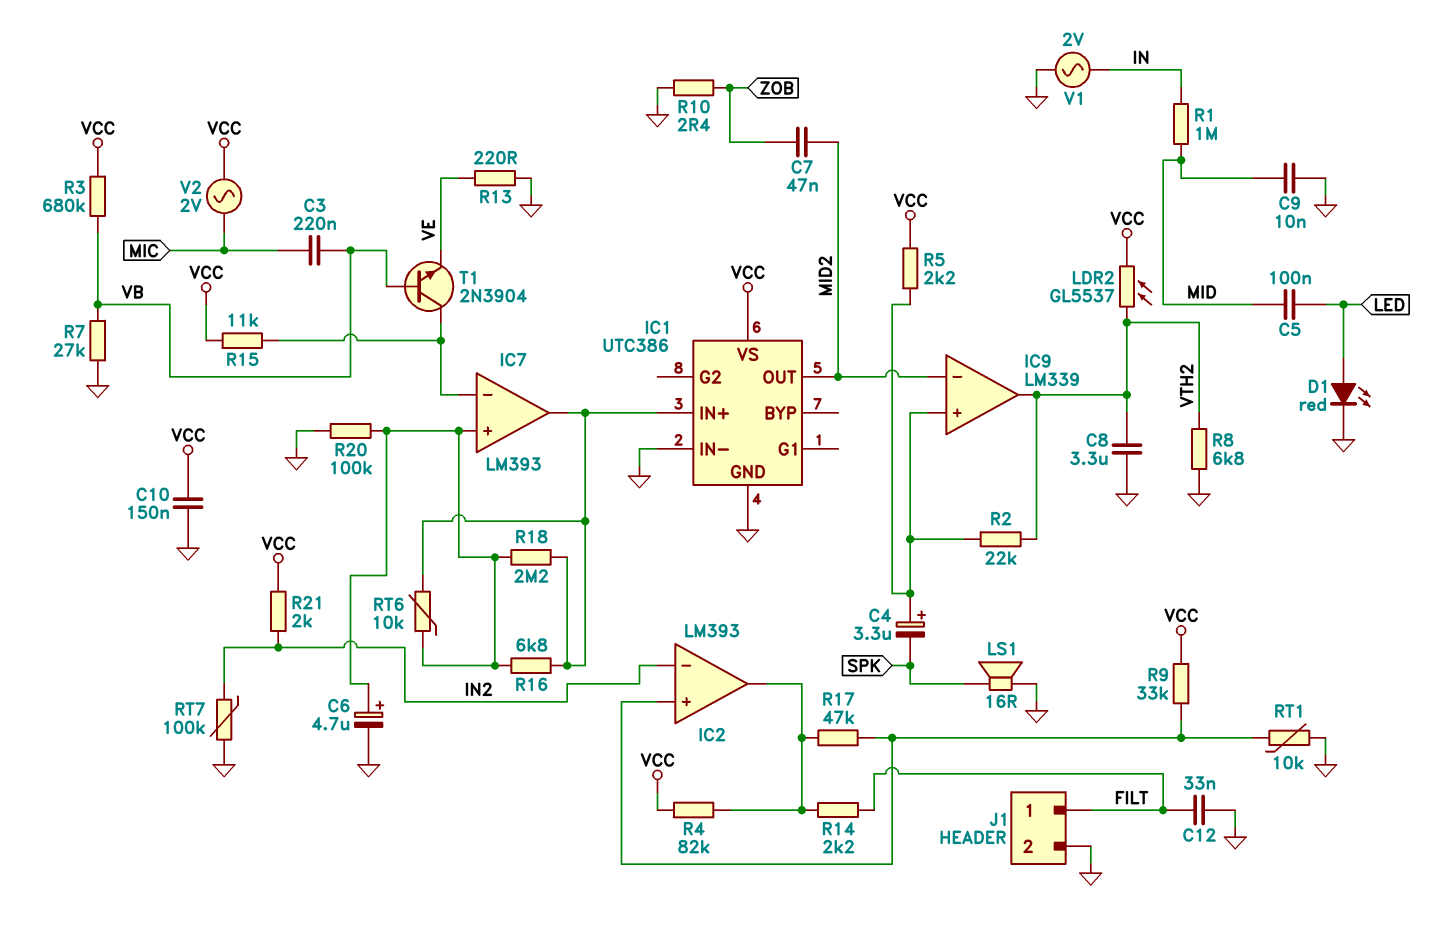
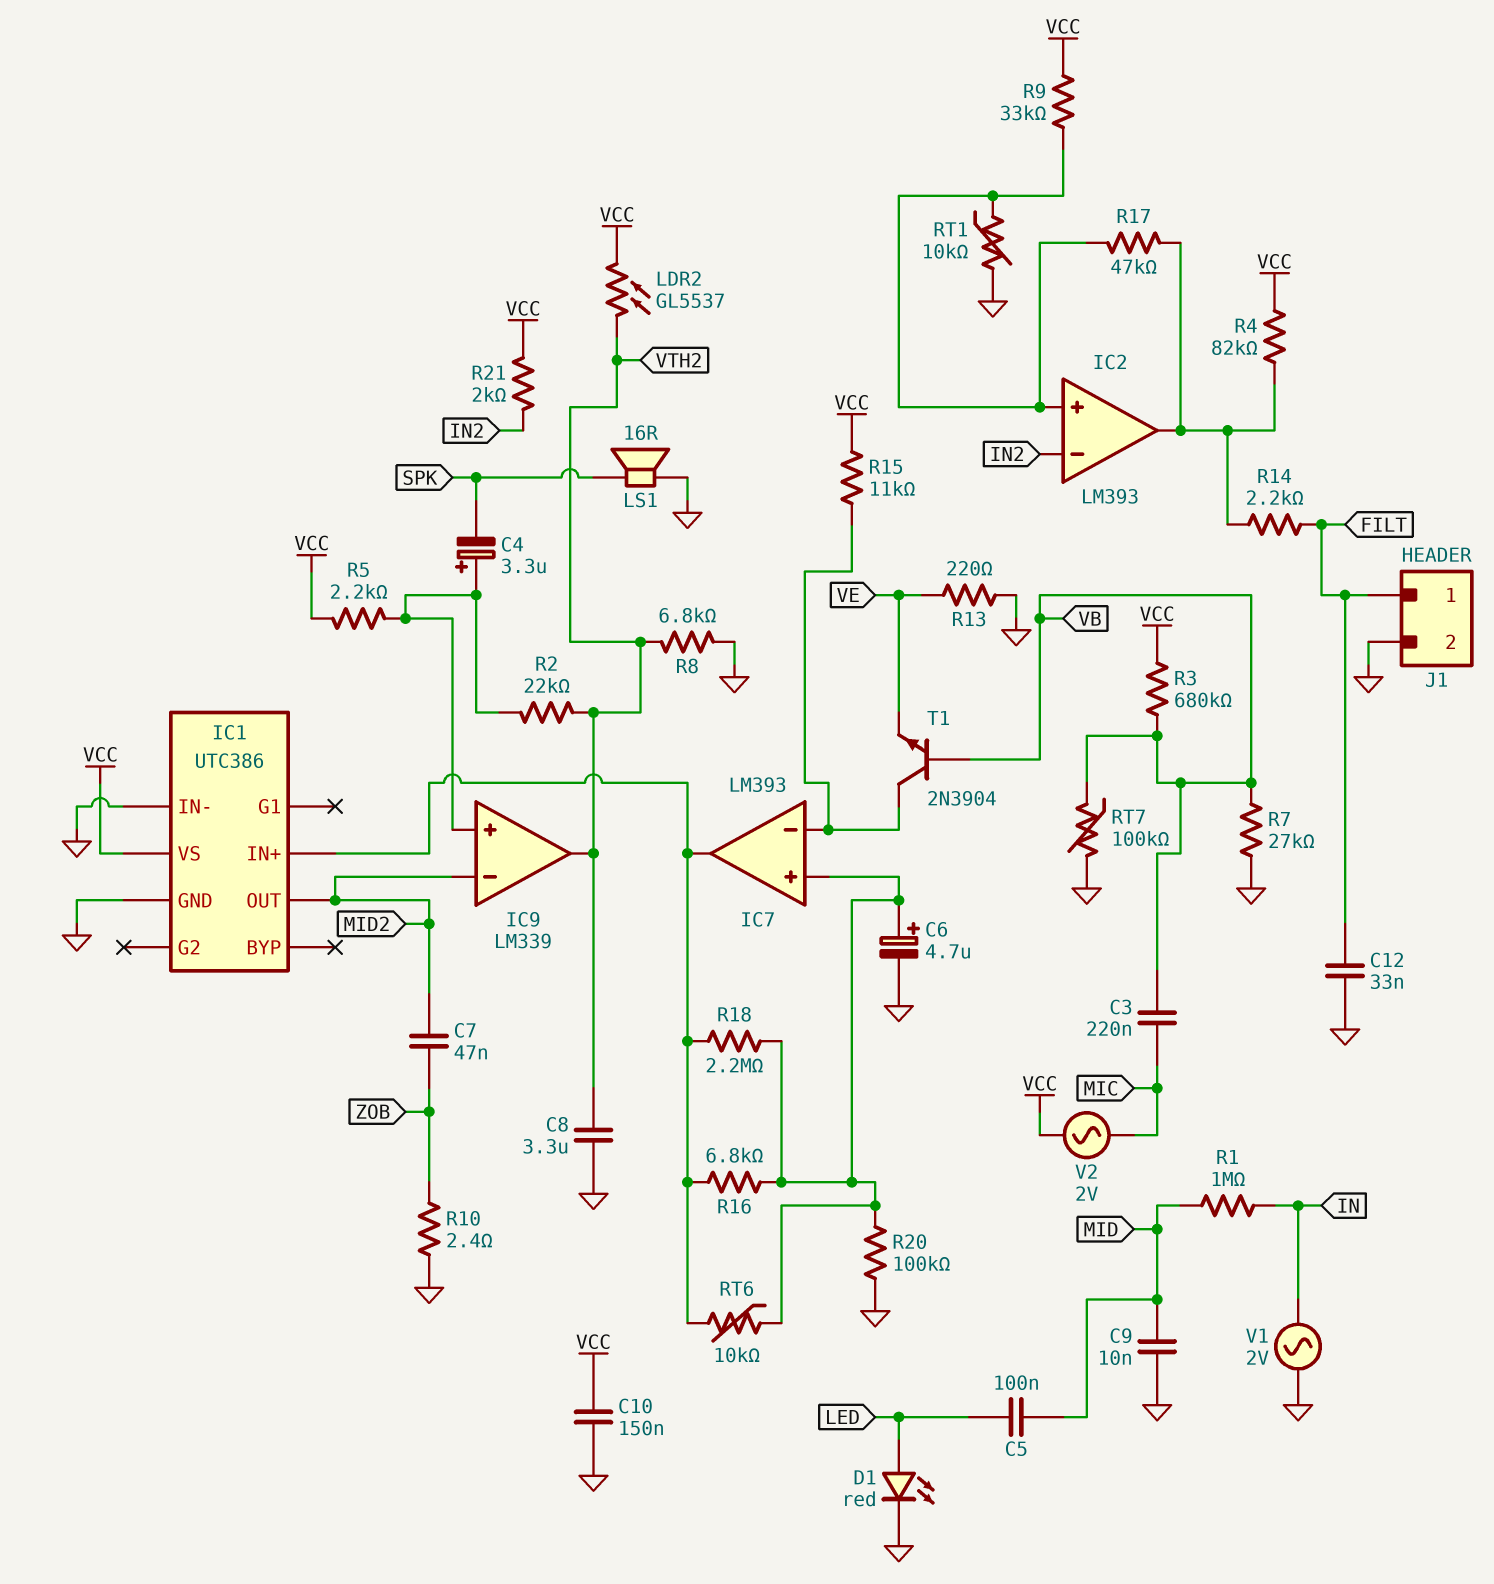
RT7: 100k (GND, IN2) -> 100k (GND, VB)

